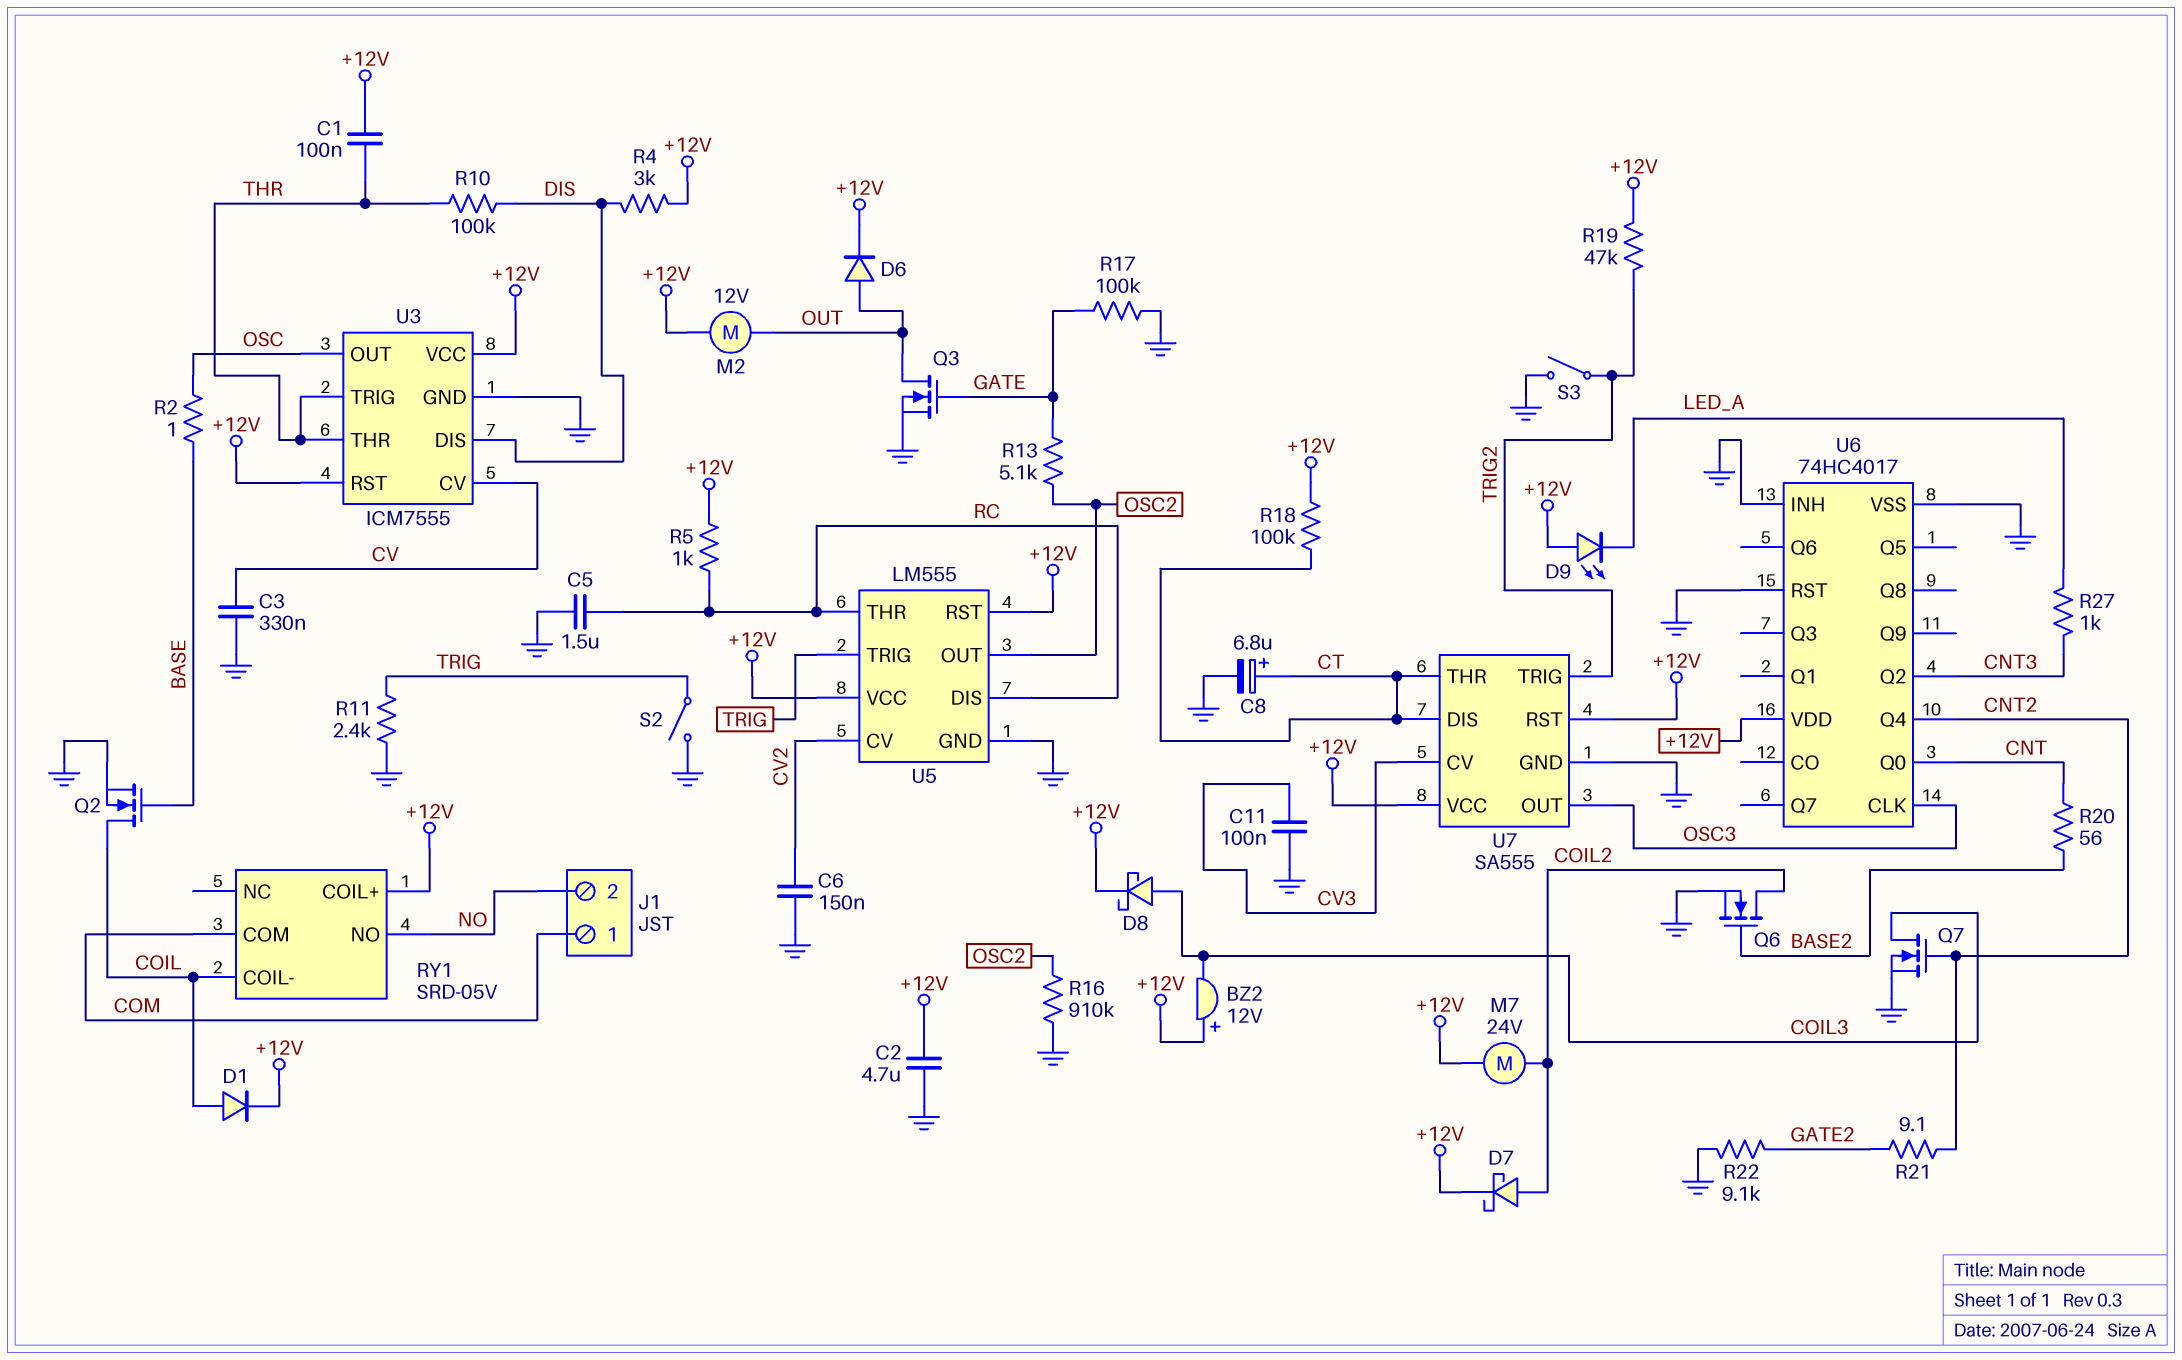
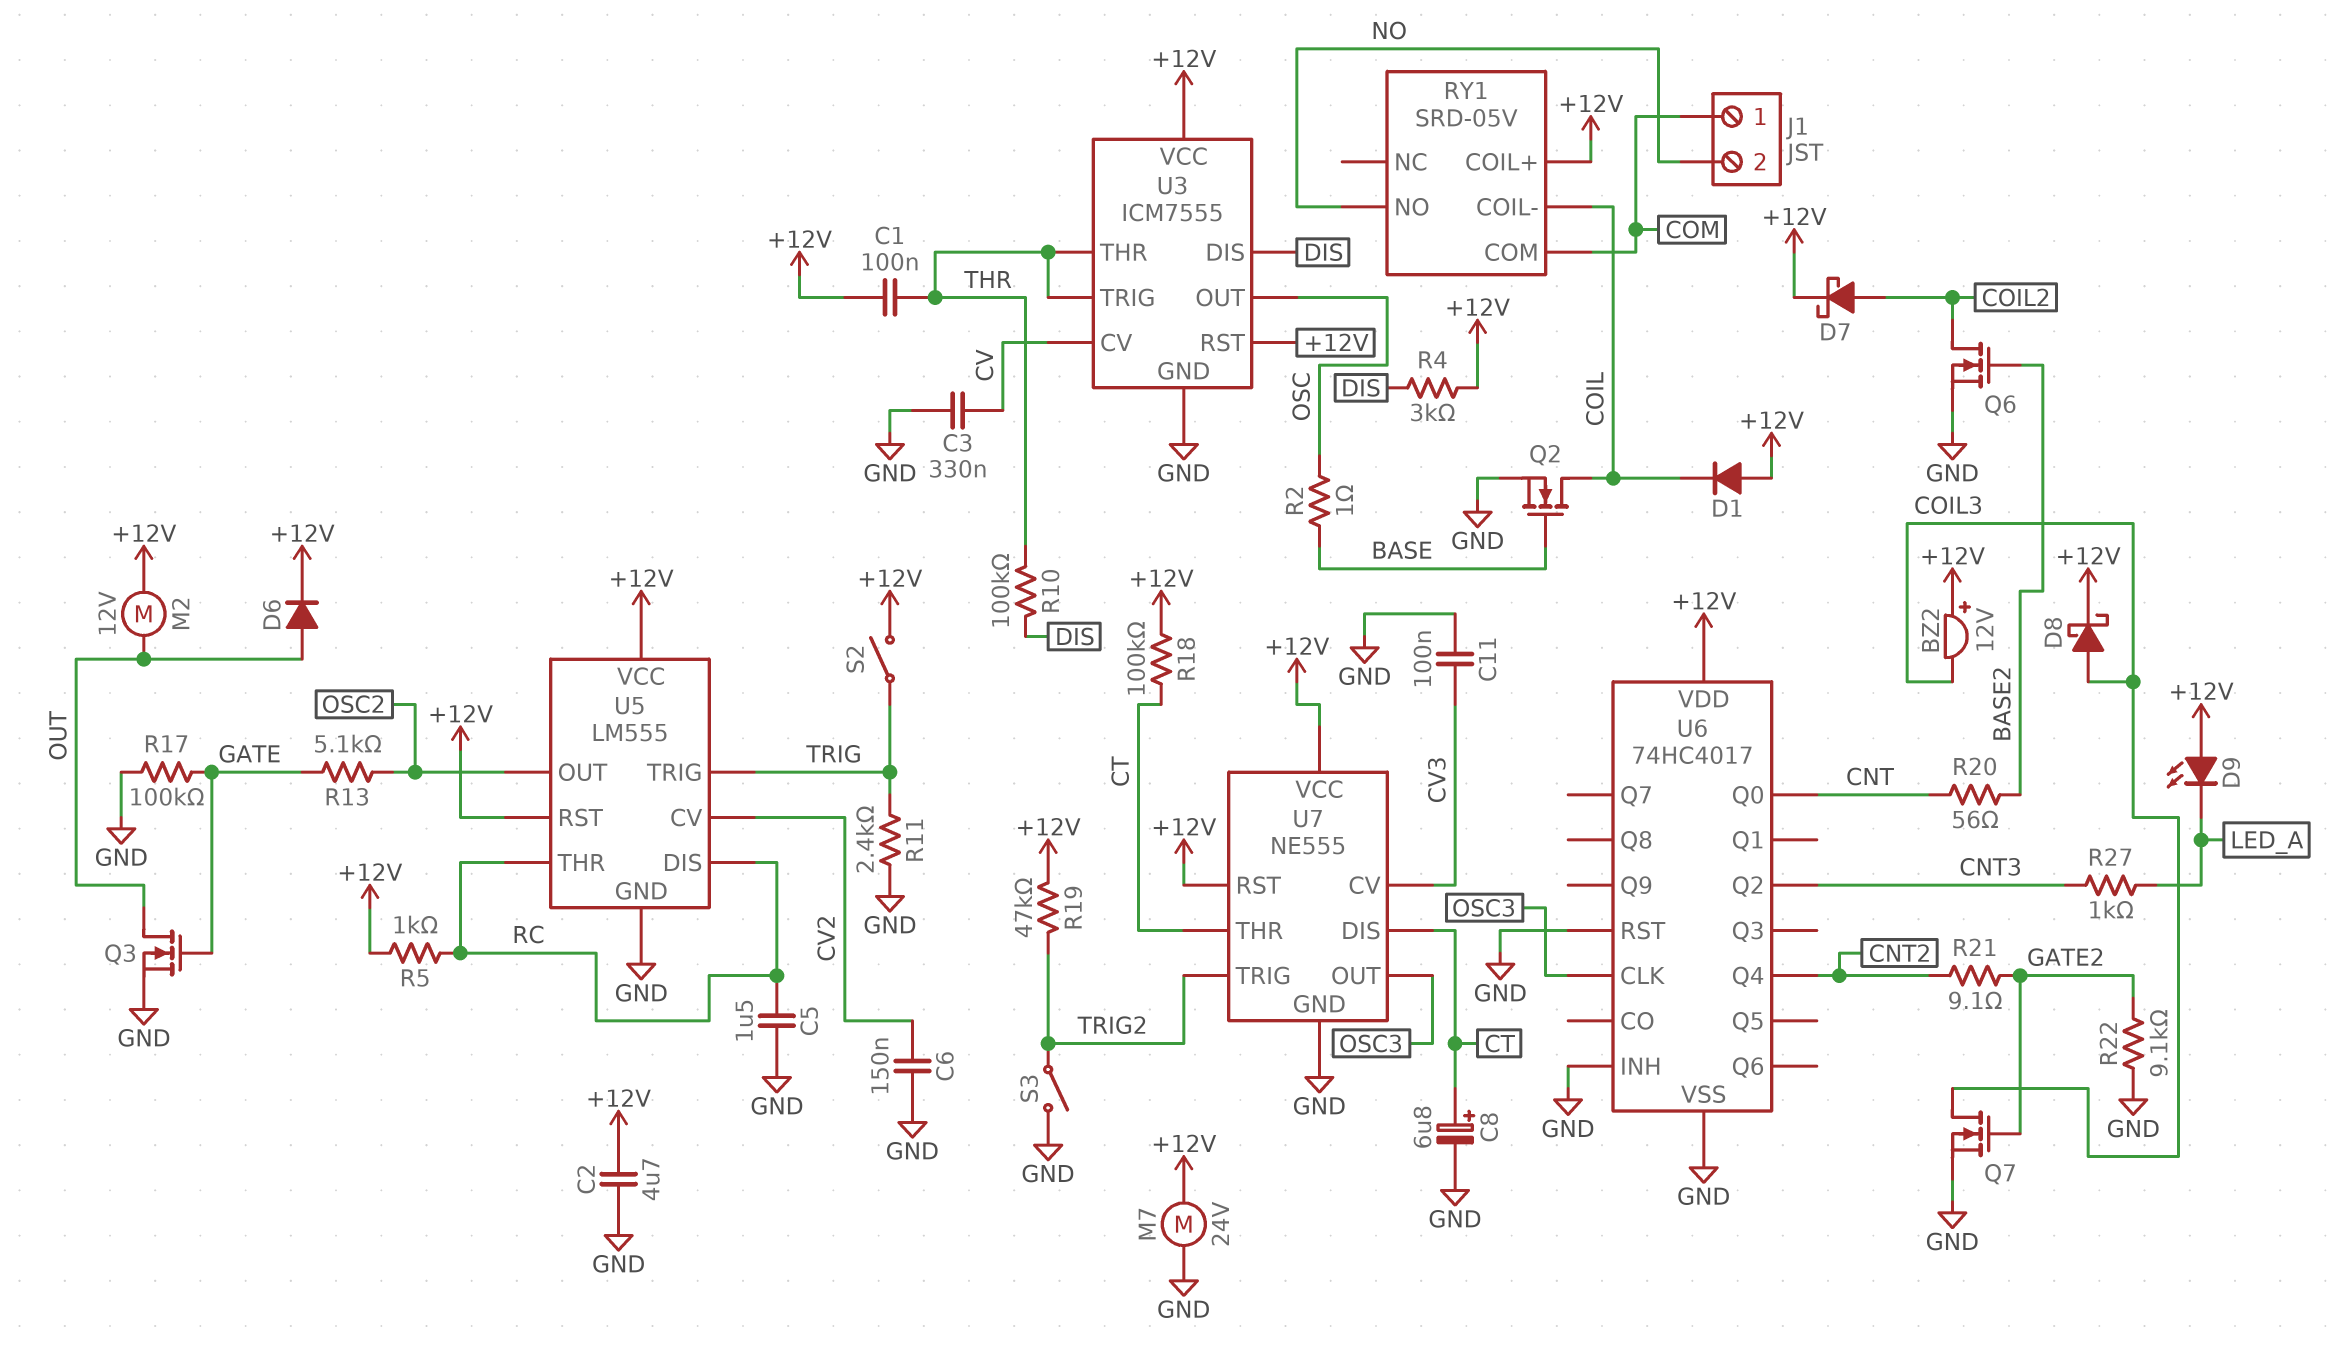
D1: diode (A COIL, K +12V) -> diode (A +12V, K COIL)
M7: motor 24V (+12V, COIL2) -> motor 24V (+12V, GND)
Q7: NMOS (G CNT2, D COIL3, S GND) -> NMOS (G GATE2, D COIL3, S GND)
R16: 910k (GND, OSC2) -> none
S2: switch (GND, TRIG) -> switch (+12V, TRIG)
U7: SA555 -> NE555

